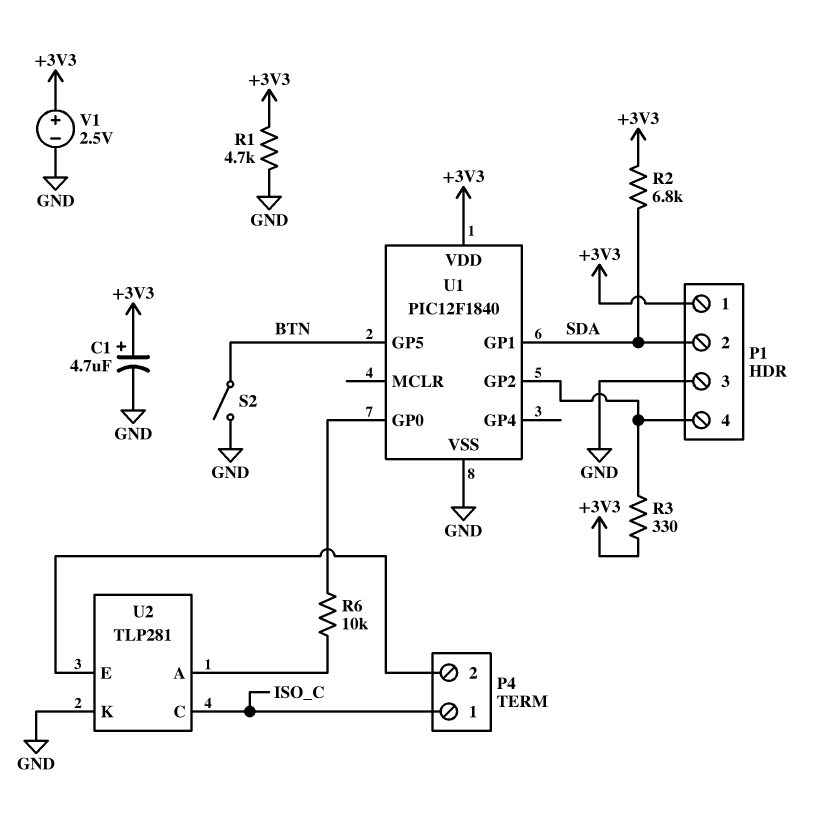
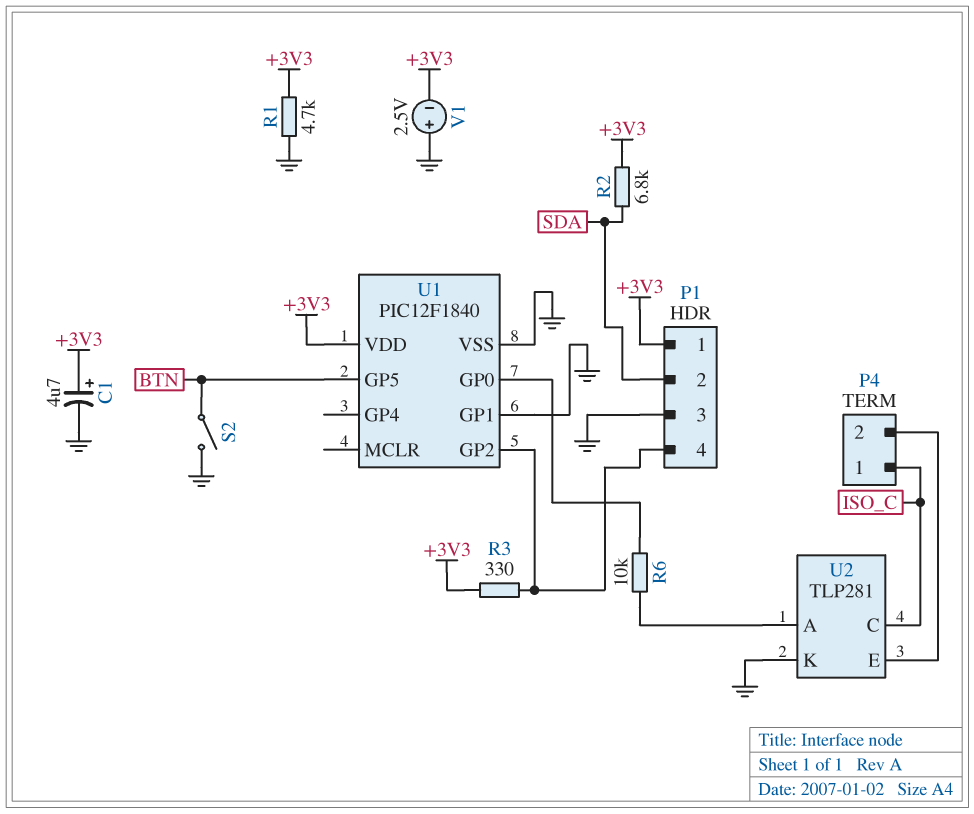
U1 pin GP1: SDA -> GND
V1: 2.5V (plus +3V3, minus GND) -> 2.5V (plus GND, minus +3V3)

